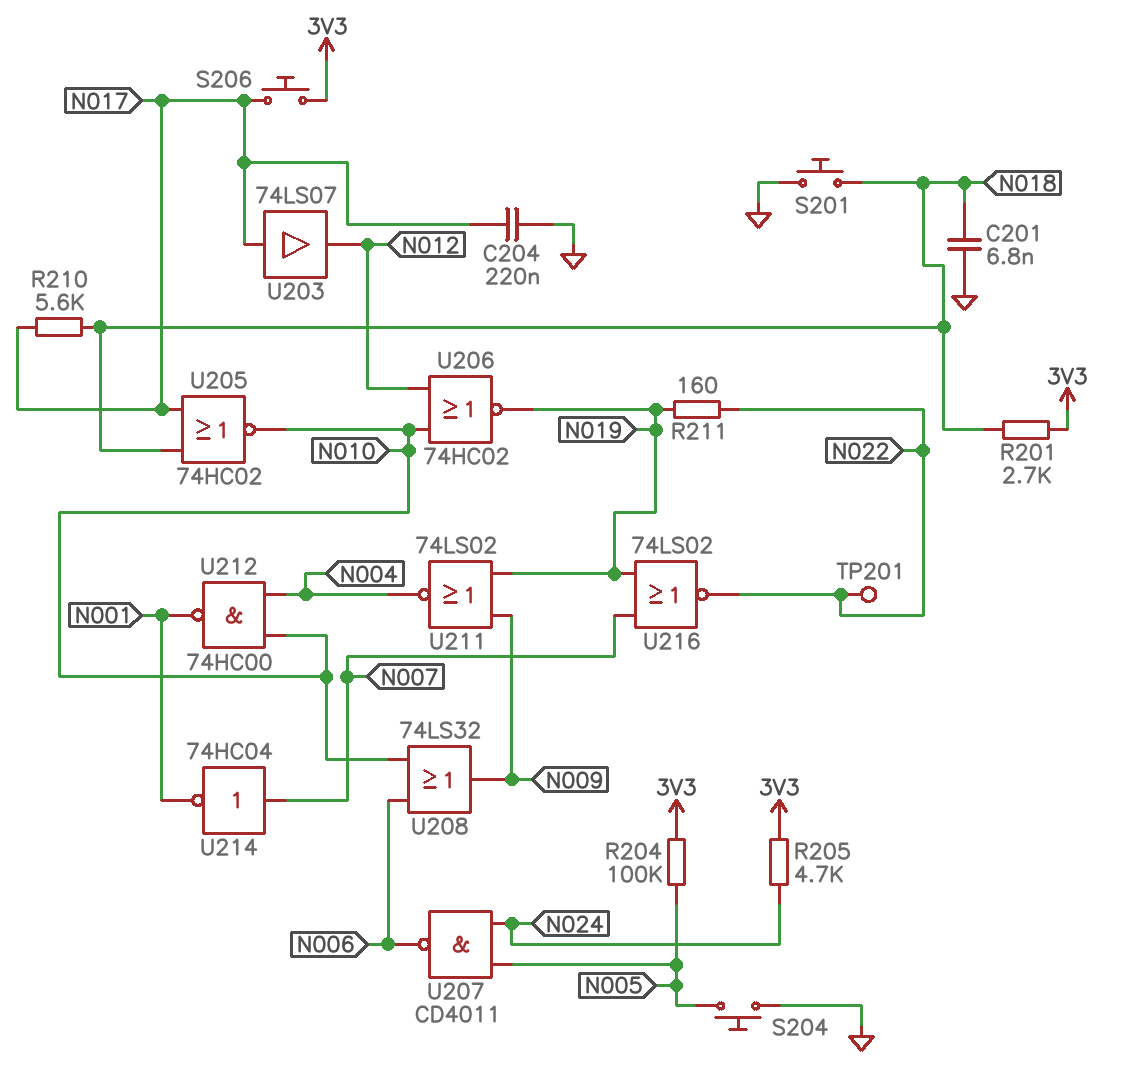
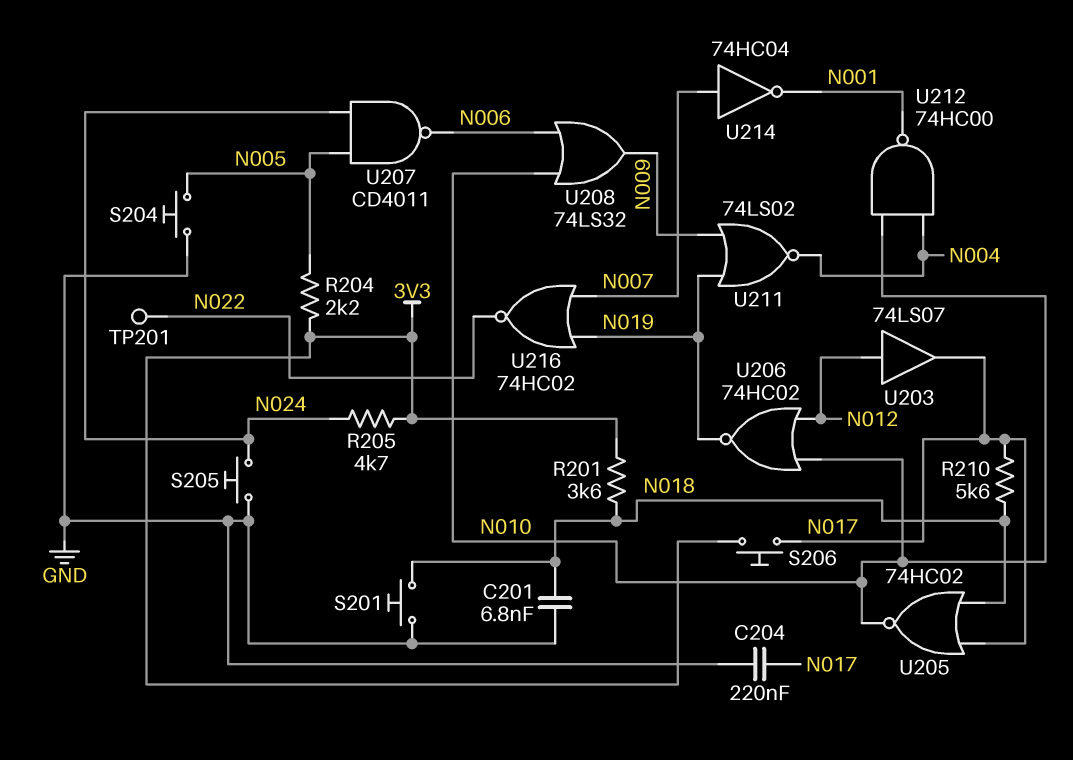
R201: 2.7k (3V3, N018) -> 3.6k (3V3, N018)
R204: 100k (3V3, N005) -> 2.2k (3V3, N005)
R211: 160 (N019, N022) -> none
S205: none -> button (GND, N024)
U203: buffer 74LS07 (in N017, out N012) -> buffer 74LS07 (in N012, out N017)
U216: NOR 74LS02 (in N007, in N019, out N022) -> NOR 74HC02 (in N007, in N019, out N022)

